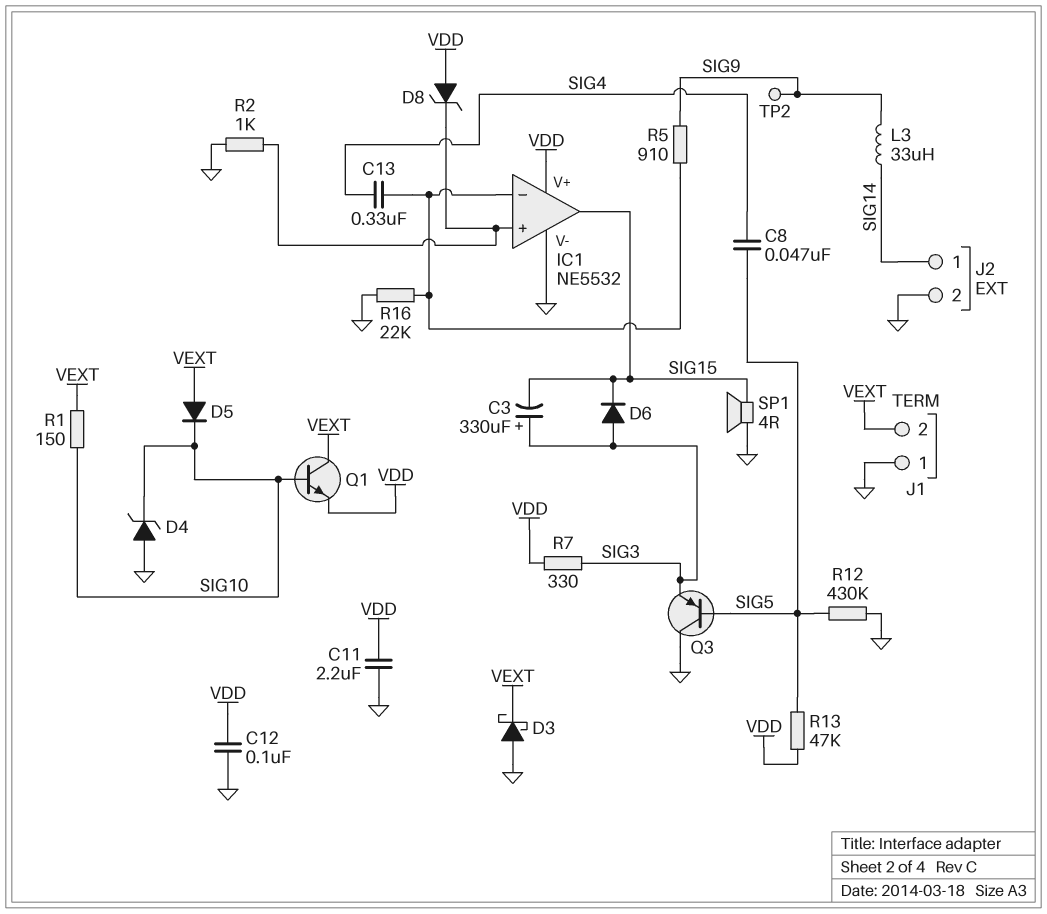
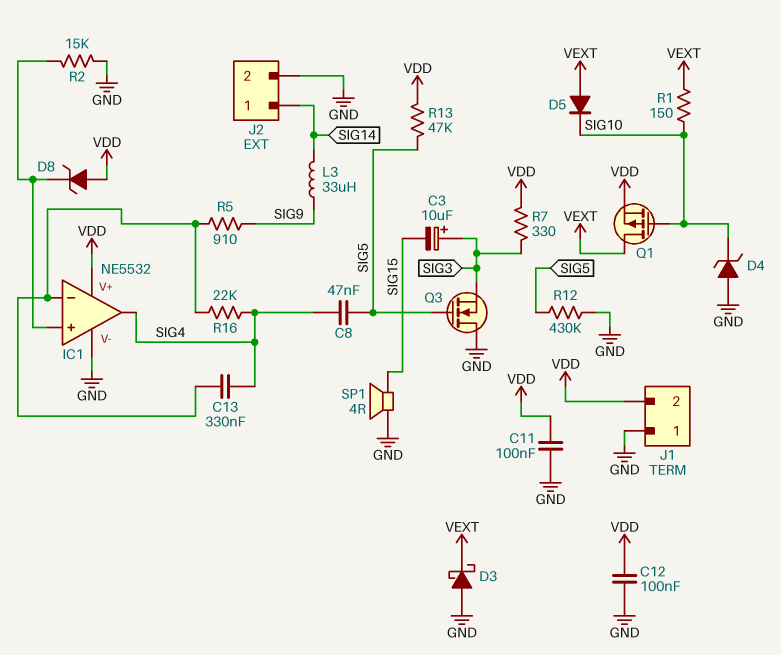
C3: 330uF (plus SIG3, minus SIG15) -> 10uF (plus SIG3, minus SIG15)
C11: 2.2uF (GND, VDD) -> 100nF (GND, VDD)
D6: diode (A SIG3, K SIG15) -> none
IC1 pin out: SIG15 -> SIG4
J1 pin 2: VEXT -> VDD
Q1: NPN (B SIG10, C VEXT, E VDD) -> PMOS (G SIG10, D VEXT, S VDD)
Q3: PNP (B SIG5, C GND, E SIG3) -> NMOS (G SIG5, D GND, S SIG3)
R2: 1k (GND, IC1/in+) -> 15k (GND, IC1/in+)
R16: 22k (GND, IC1/in-) -> 22k (IC1/in-, SIG4)
TP2: test point (SIG9) -> none

